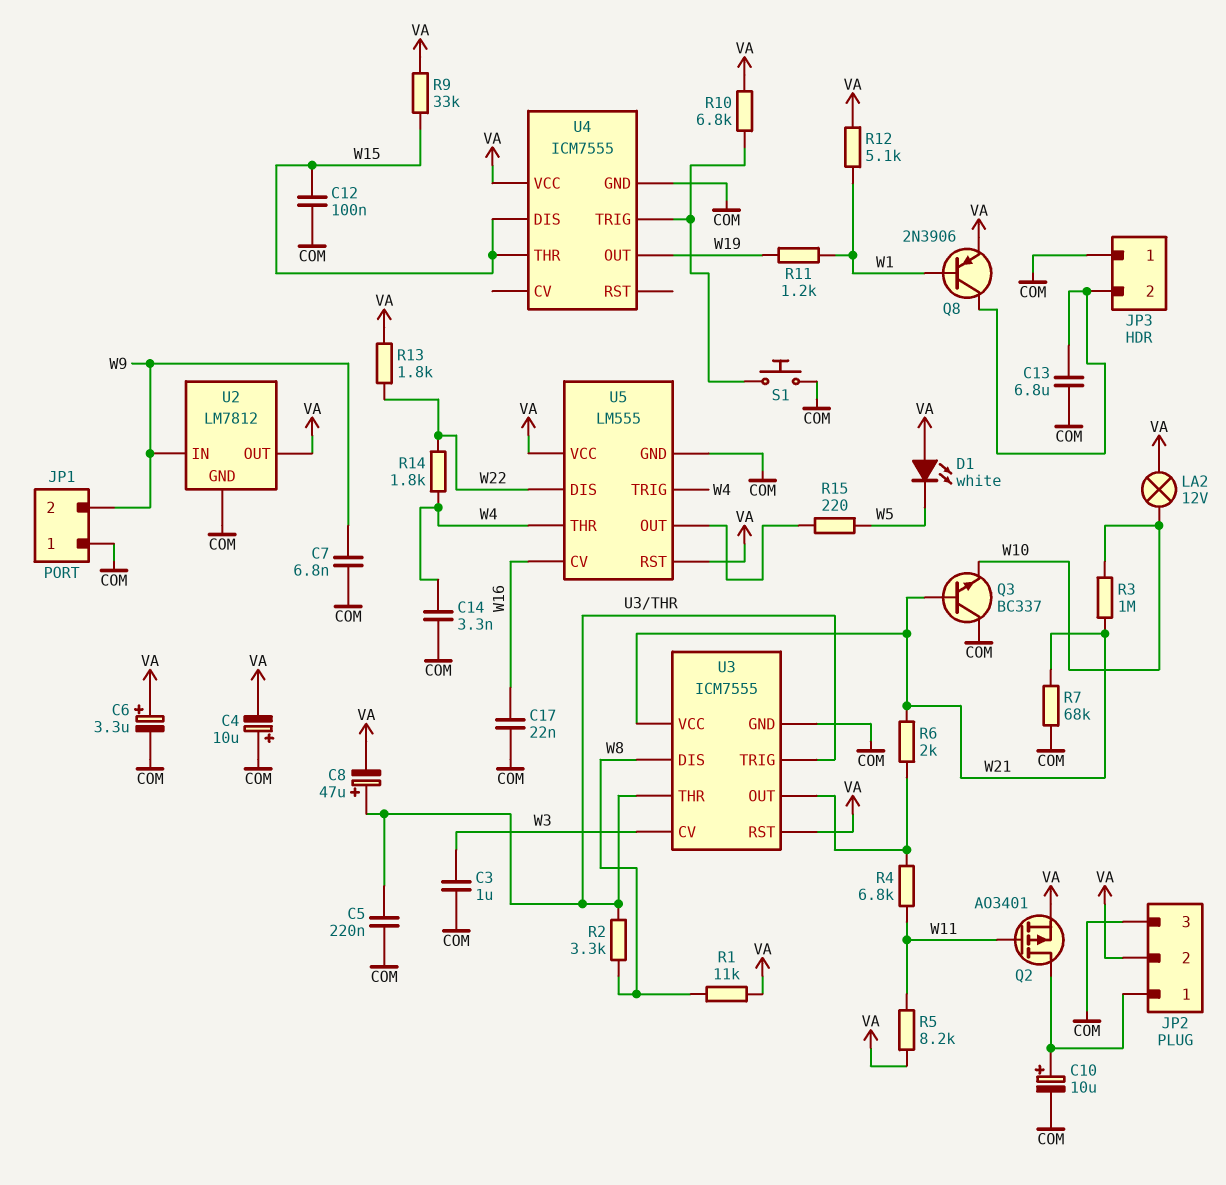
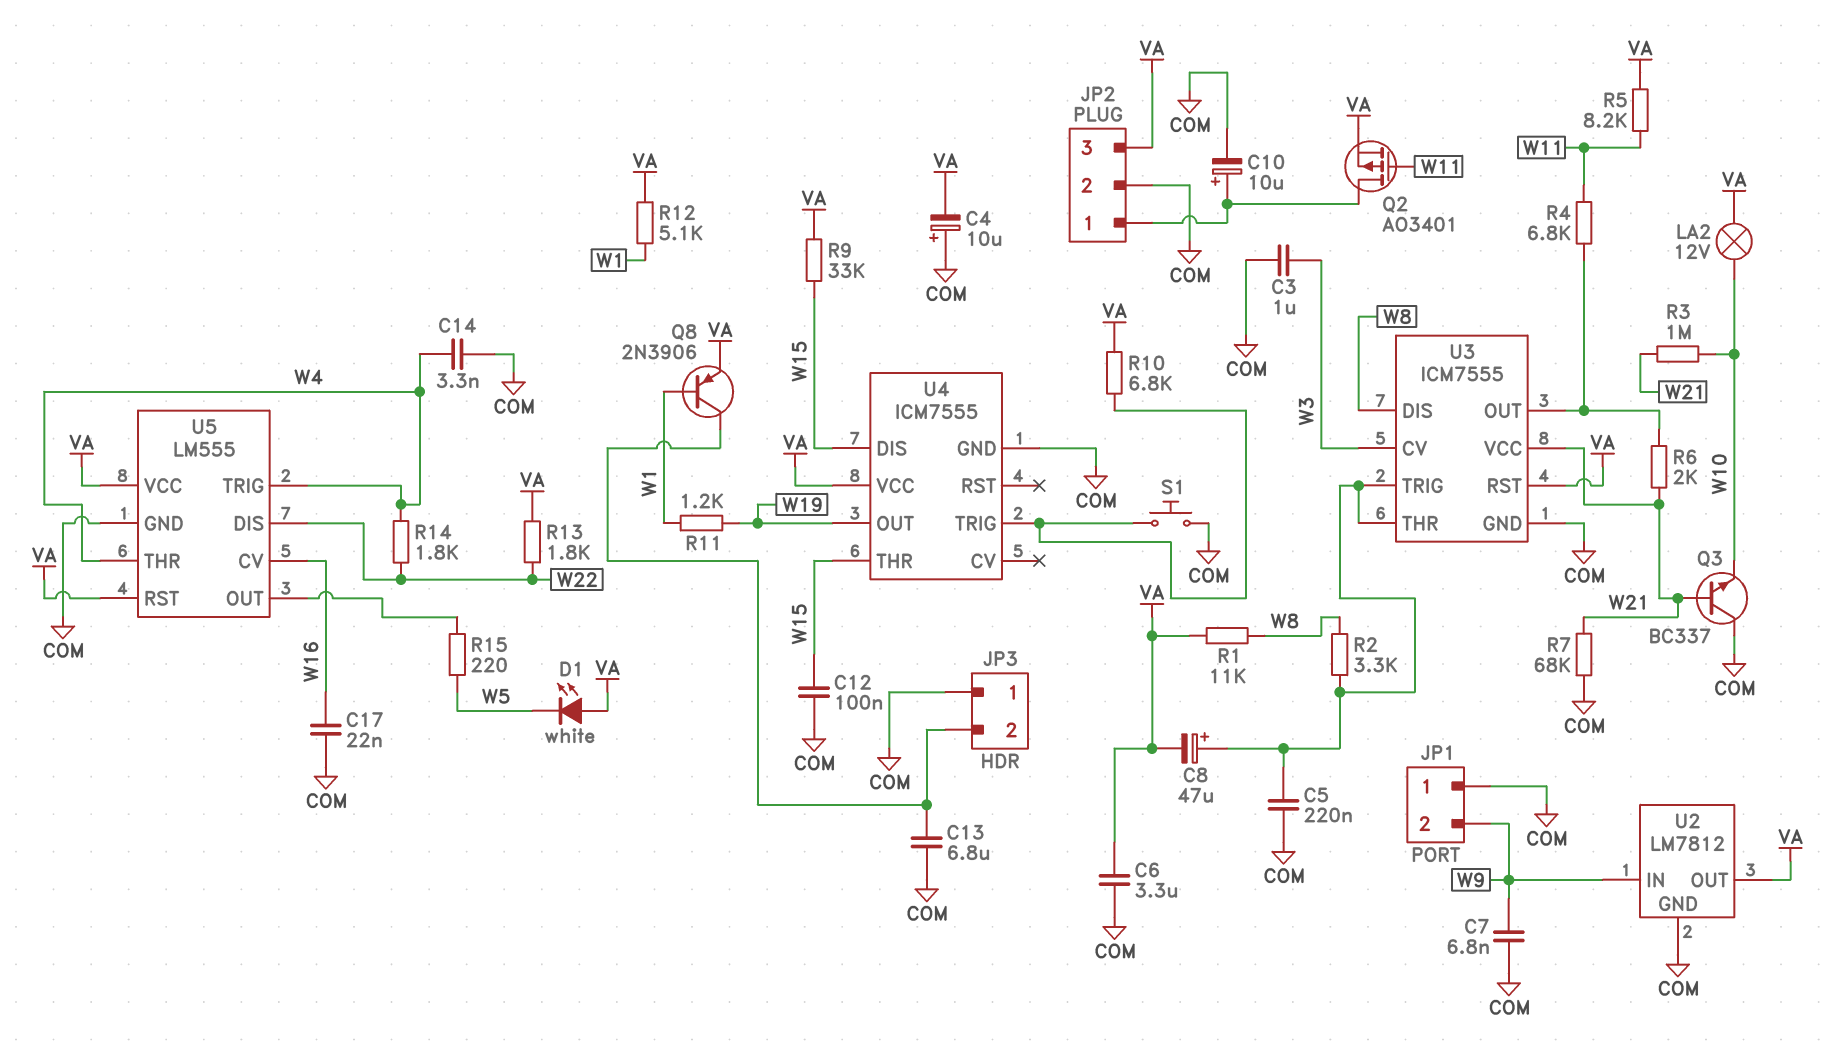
C6: 3.3uF (plus VA, minus COM) -> 3.3uF (COM, VA)
JP2 pin 2: VA -> COM
JP2 pin 3: COM -> VA

